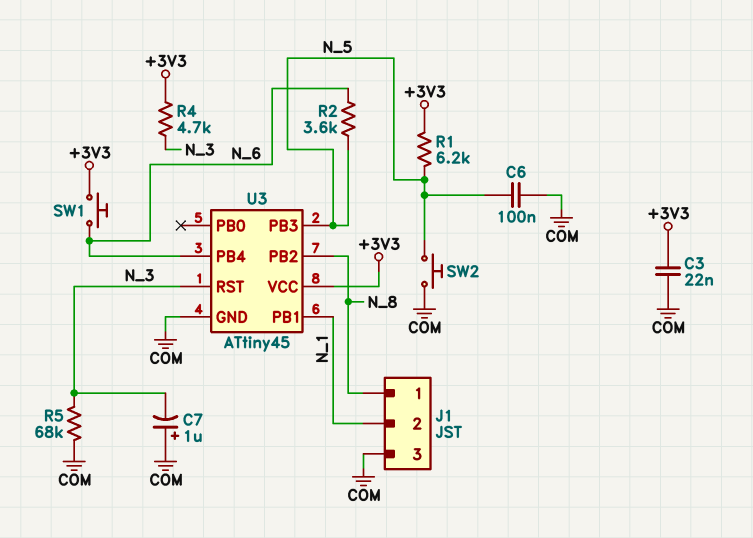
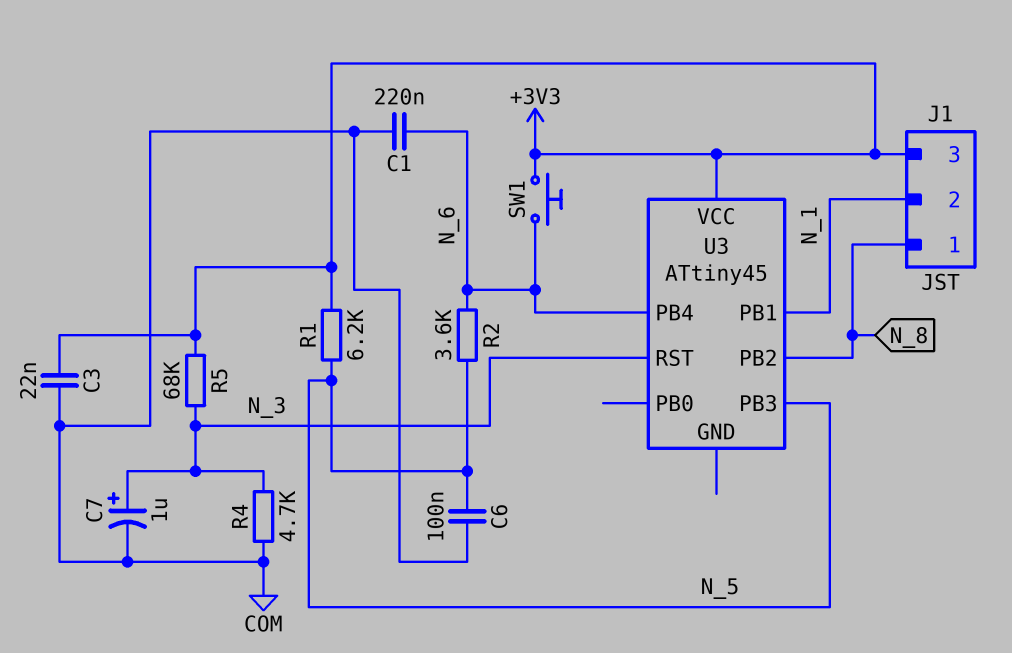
C1: none -> 220nF (COM, N_6)
C7: 1uF (plus COM, minus N_3) -> 1uF (plus N_3, minus COM)
J1 pin 3: COM -> +3V3
R4: 4.7k (+3V3, N_3) -> 4.7k (COM, N_3)
R5: 68k (COM, N_3) -> 68k (+3V3, N_3)
SW2: button (COM, N_5) -> none
U3 pin GND: COM -> none

